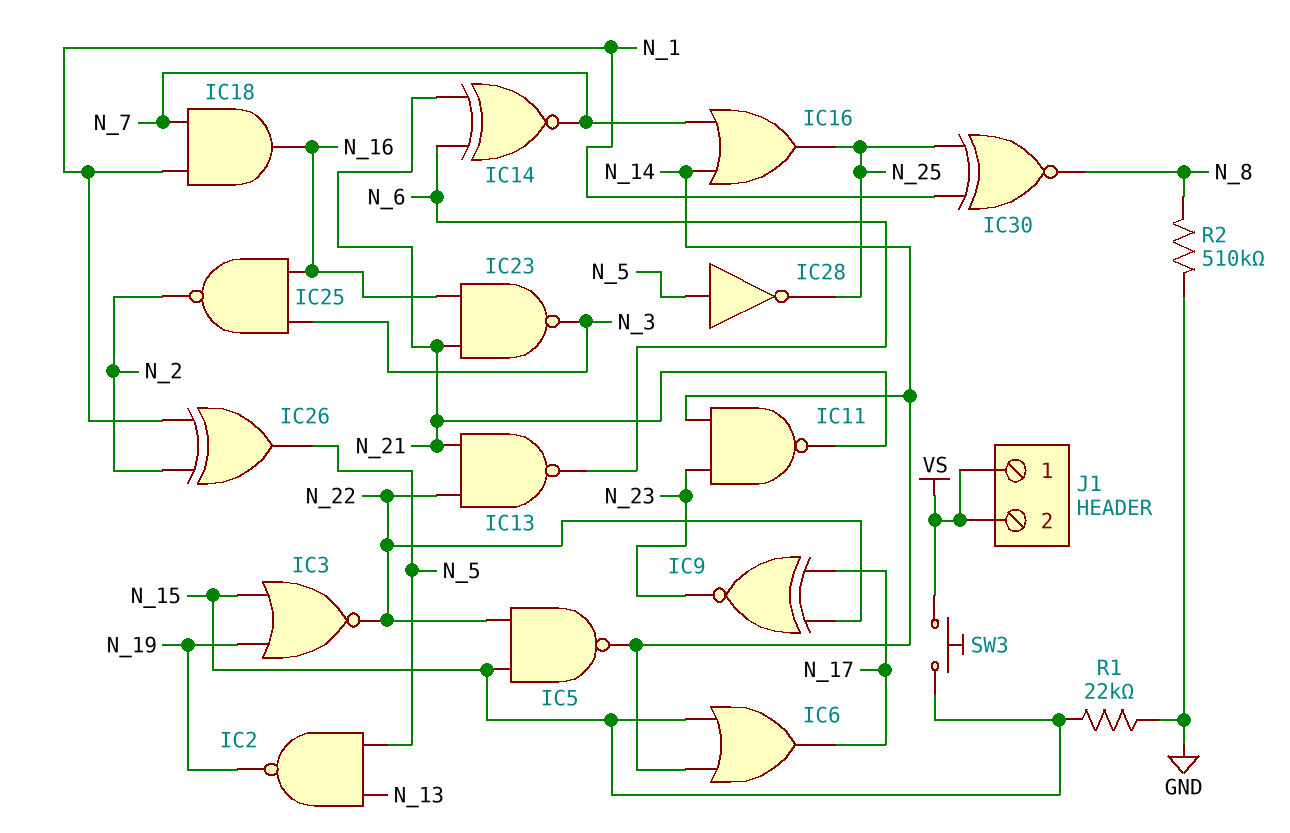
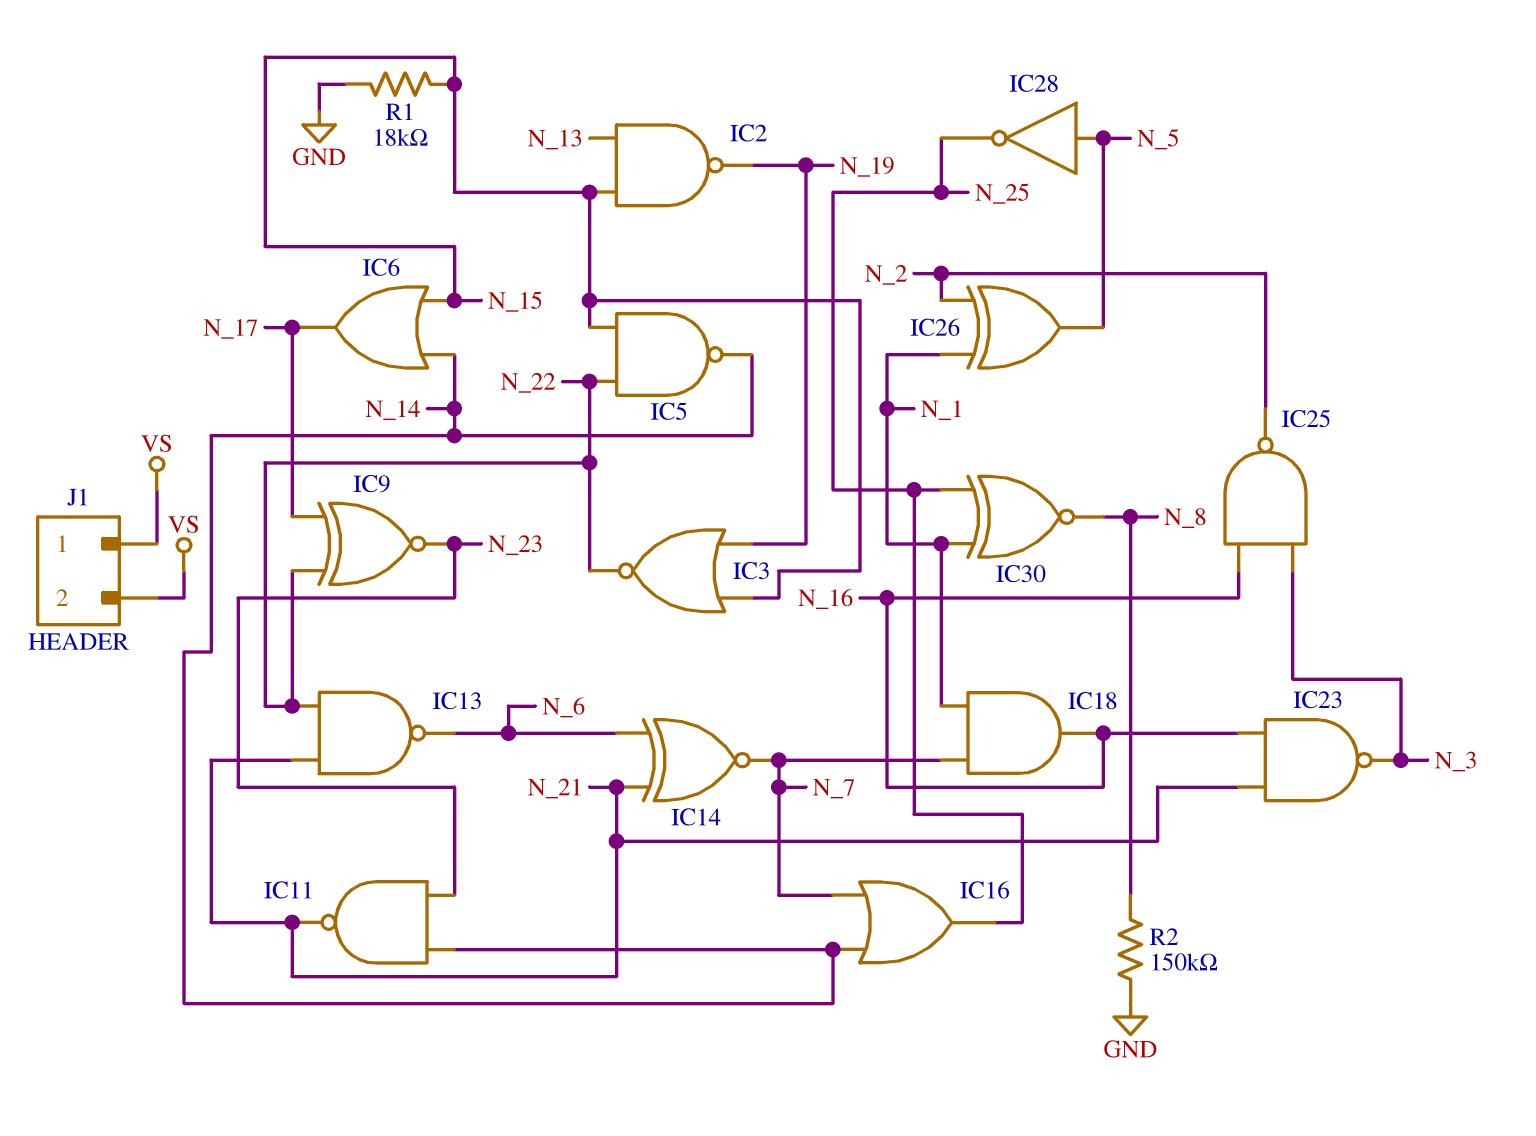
IC2: NAND (in N_5, in N_13, out N_19) -> NAND (in N_13, in N_15, out N_19)
R1: 22k (GND, N_15) -> 18k (GND, N_15)
R2: 510k (GND, N_8) -> 150k (GND, N_8)
SW3: button (N_15, VS) -> none

